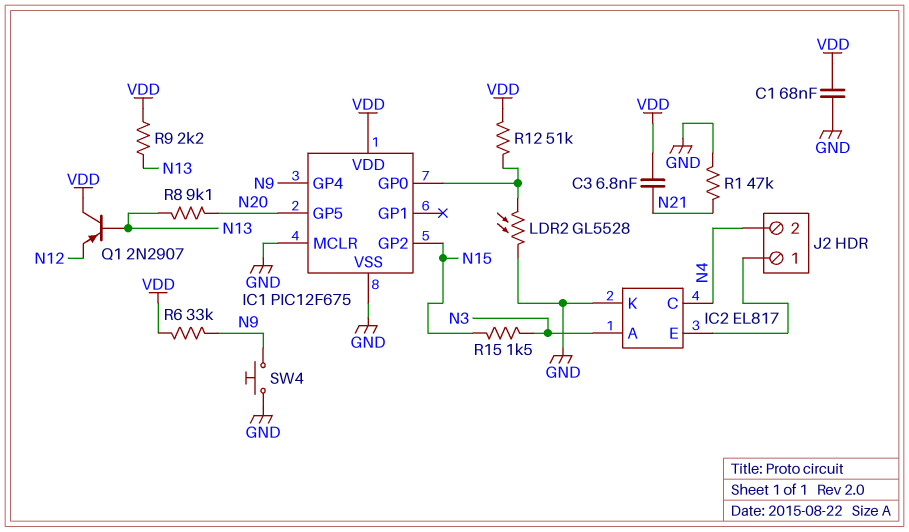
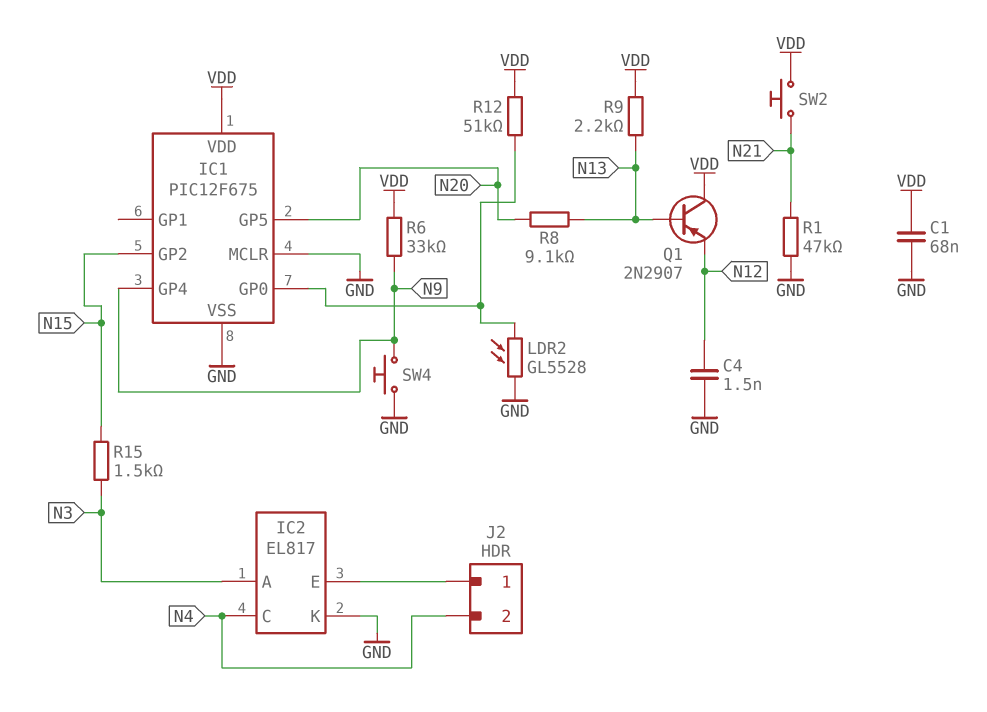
C3: 6.8nF (N21, VDD) -> none
C4: none -> 1.5nF (GND, N12)
SW2: none -> button (N21, VDD)

